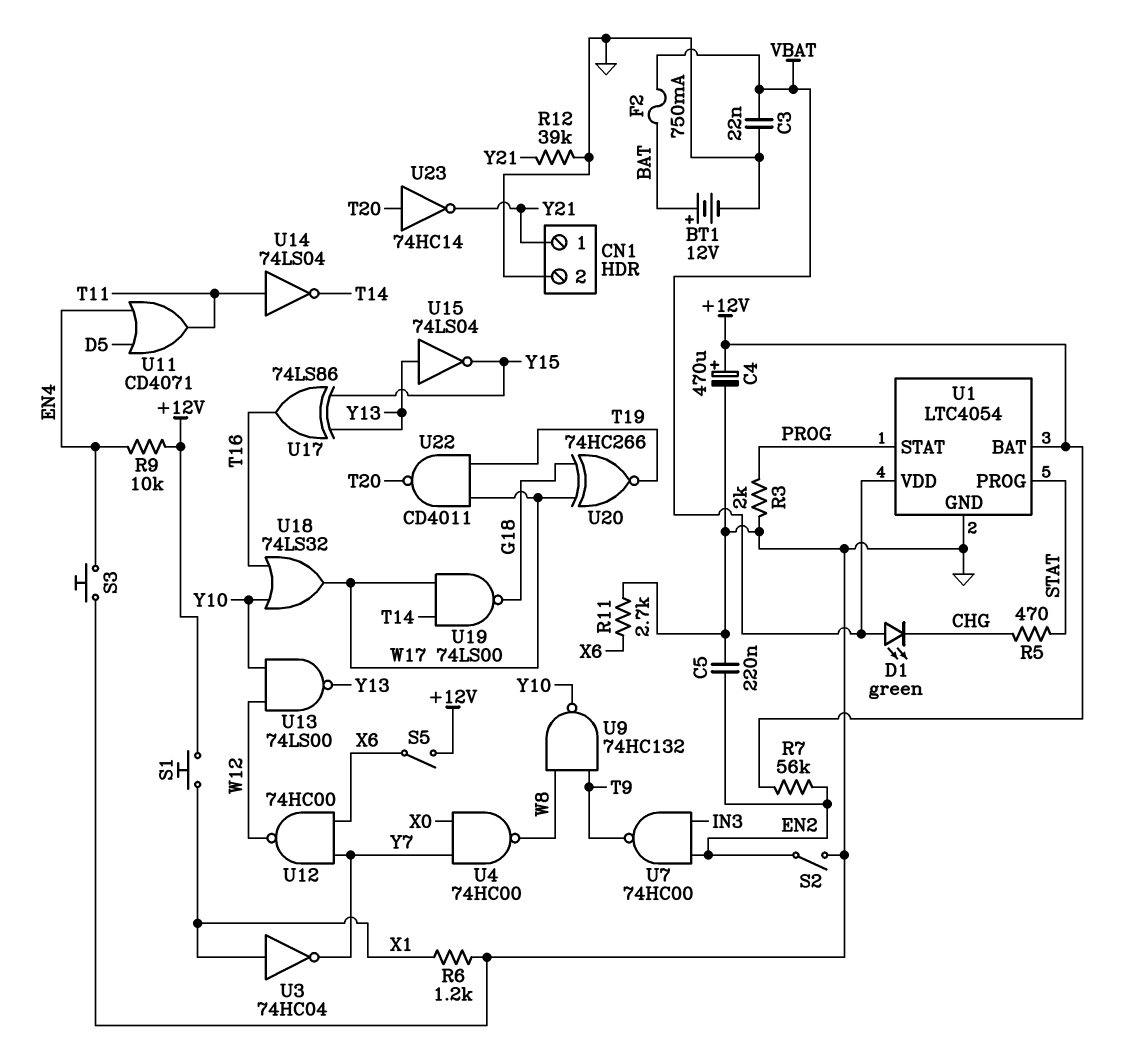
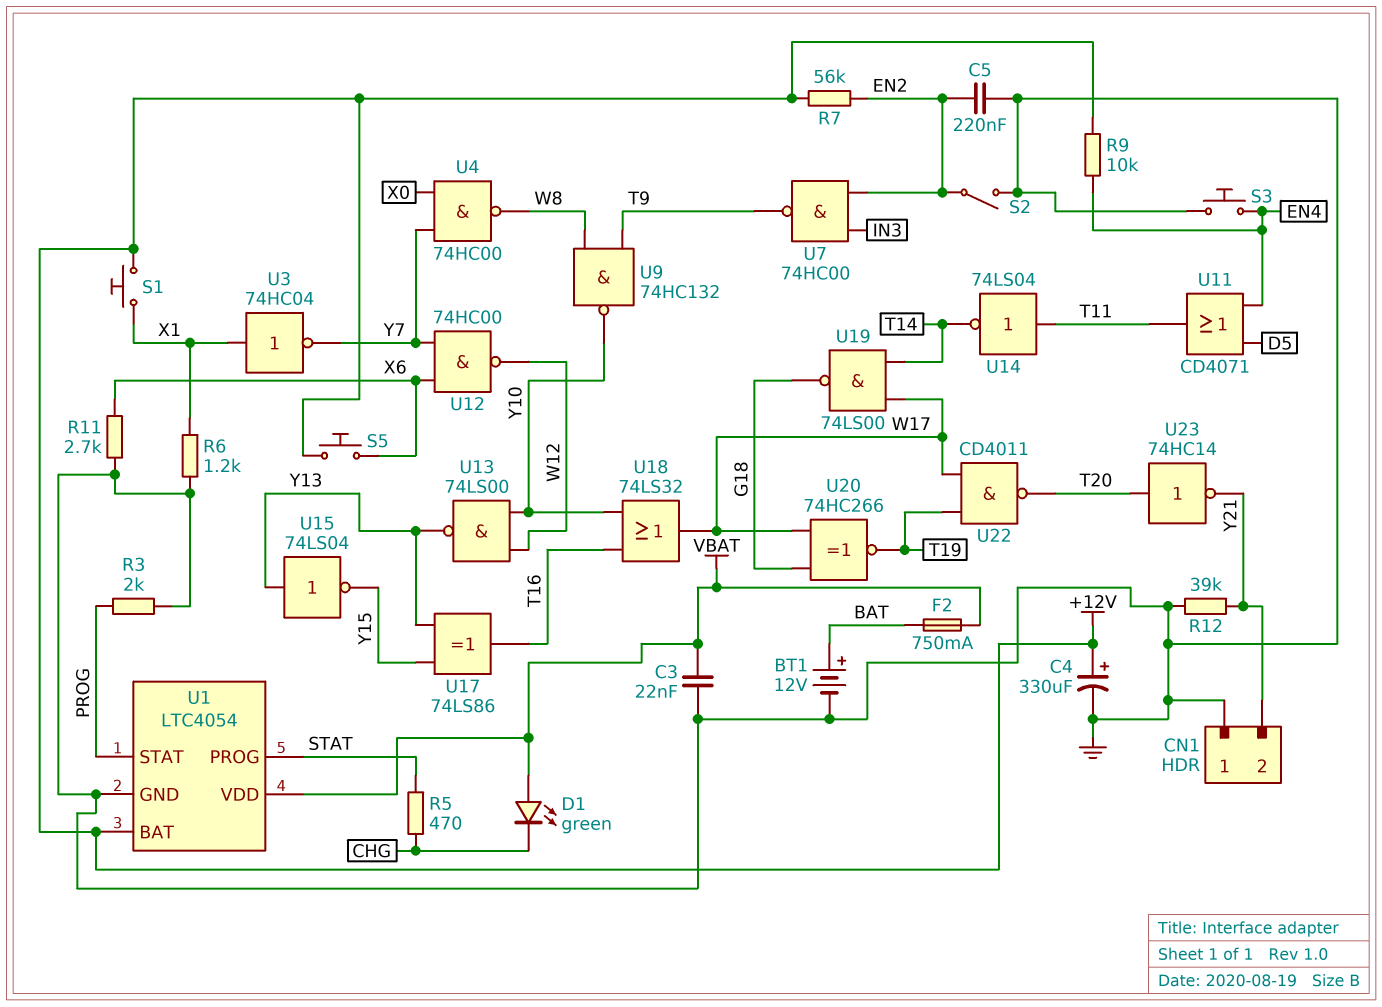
C4: 470uF (plus +12V, minus GND) -> 330uF (plus +12V, minus GND)
CN1 pin 1: Y21 -> GND
CN1 pin 2: GND -> Y21
S5: switch (+12V, X6) -> button (+12V, X6)

